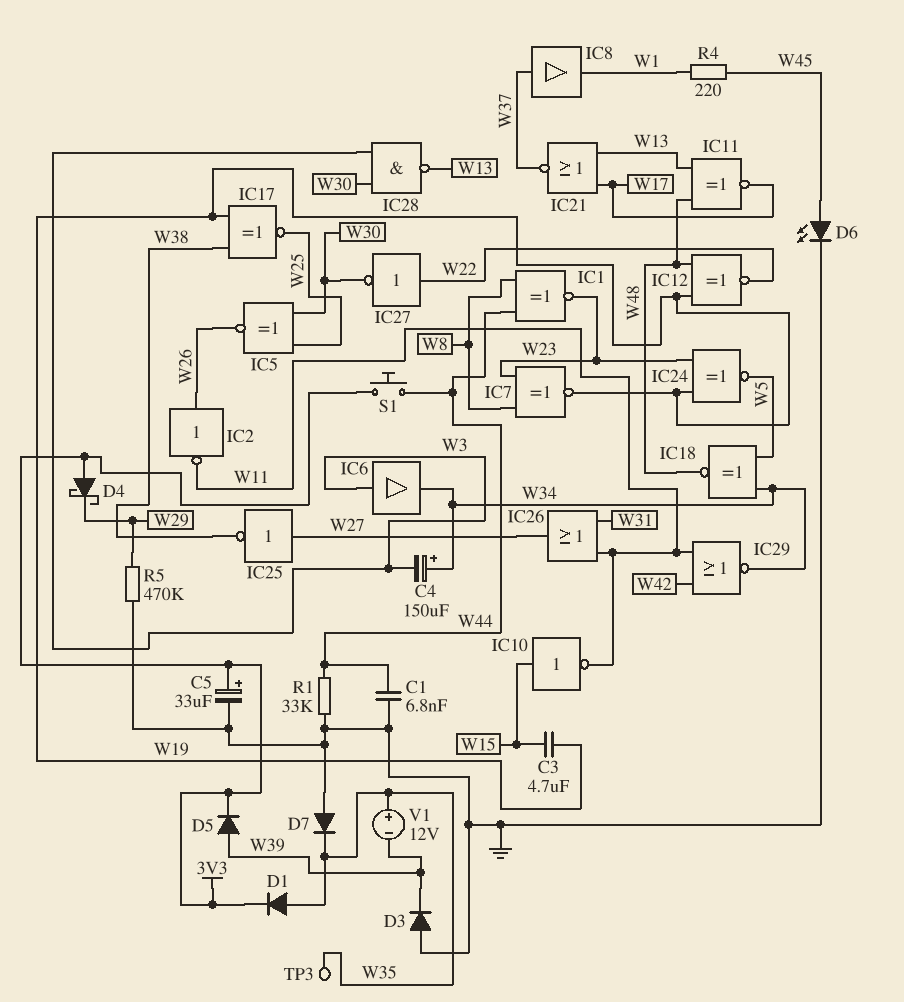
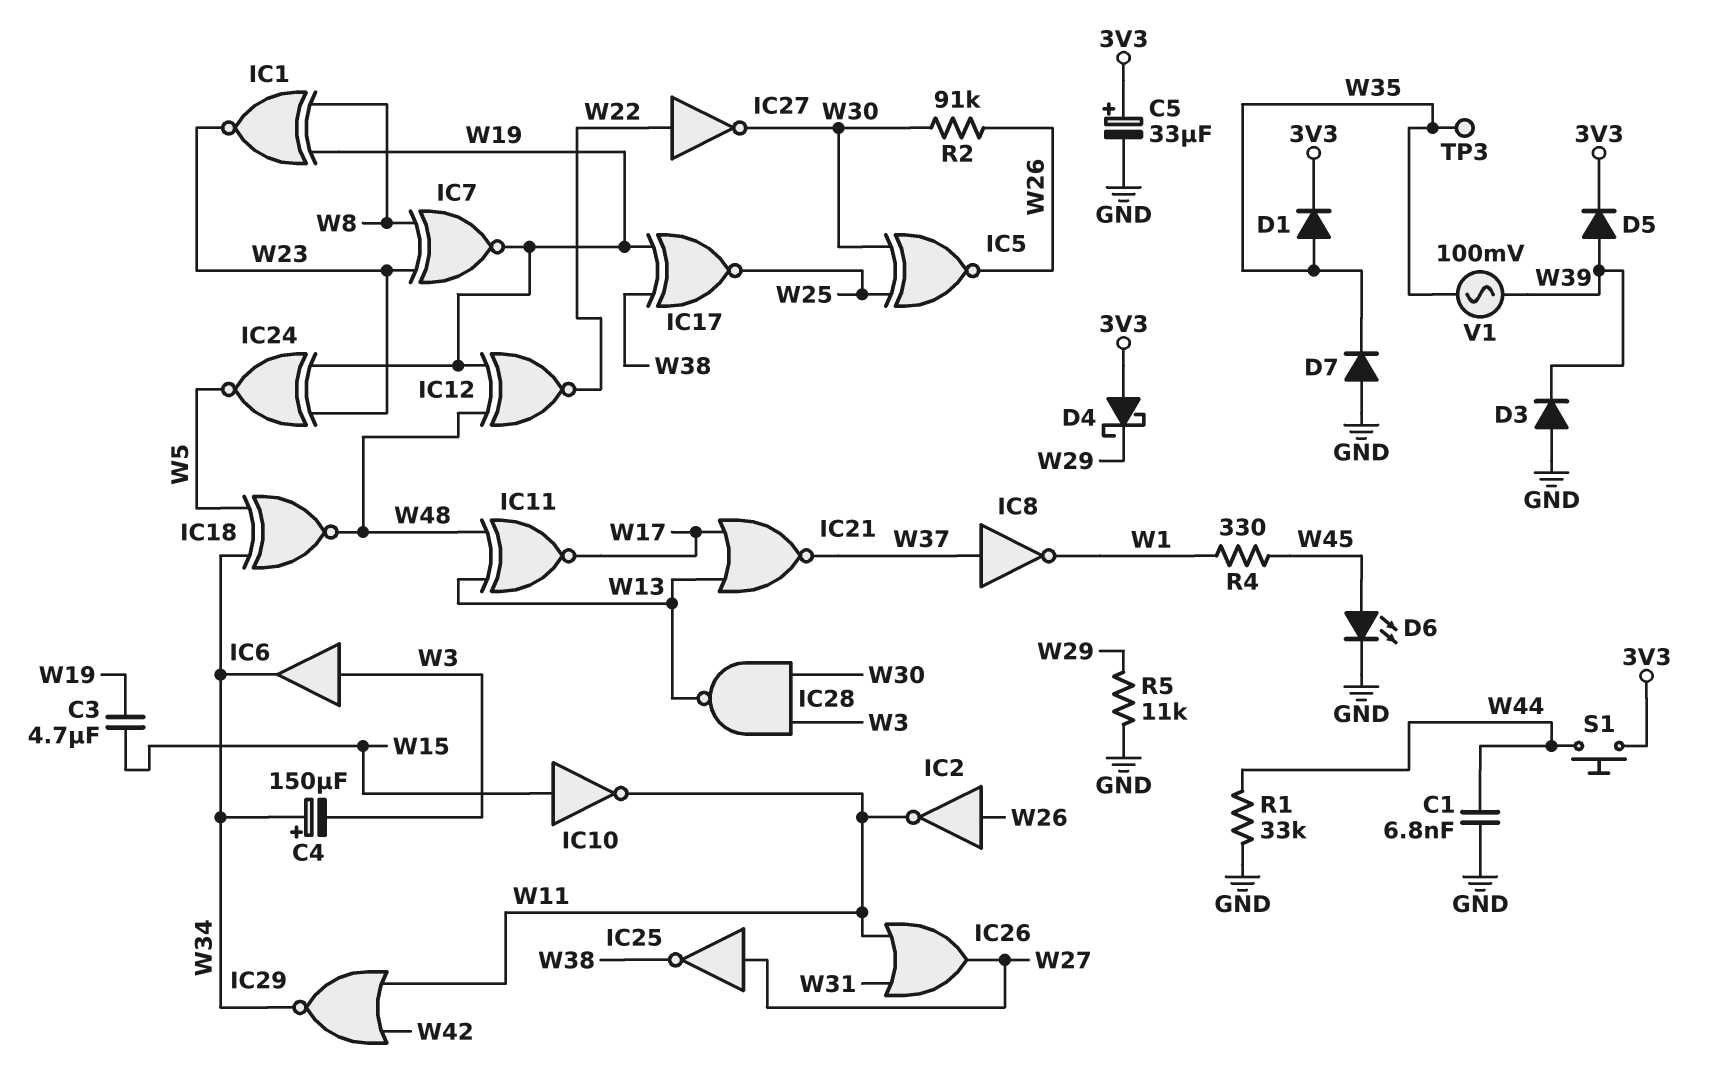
IC1: XNOR (in W8, in W44, out W23) -> XNOR (in W8, in W19, out W23)
IC8: buffer (in W37, out W1) -> NOT (in W37, out W1)
R2: none -> 91k (W26, W30)
R4: 220 (W1, W45) -> 330 (W1, W45)
R5: 470k (GND, W29) -> 11k (GND, W29)
V1: 12V (plus W35, minus W39) -> AC 100mV (W35, W39)

